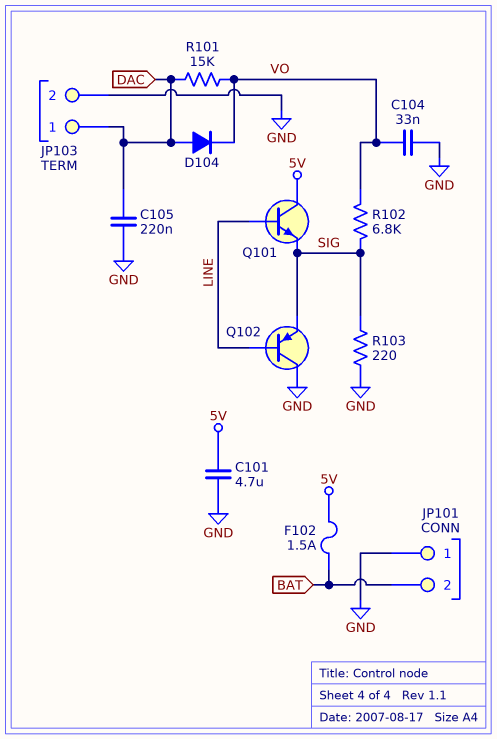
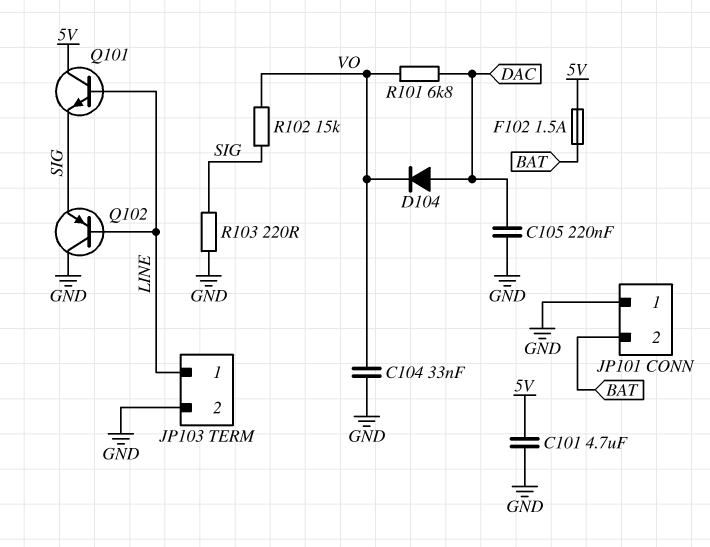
JP103 pin 1: DAC -> LINE
R101: 15k (DAC, VO) -> 6.8k (DAC, VO)
R102: 6.8k (SIG, VO) -> 15k (SIG, VO)

